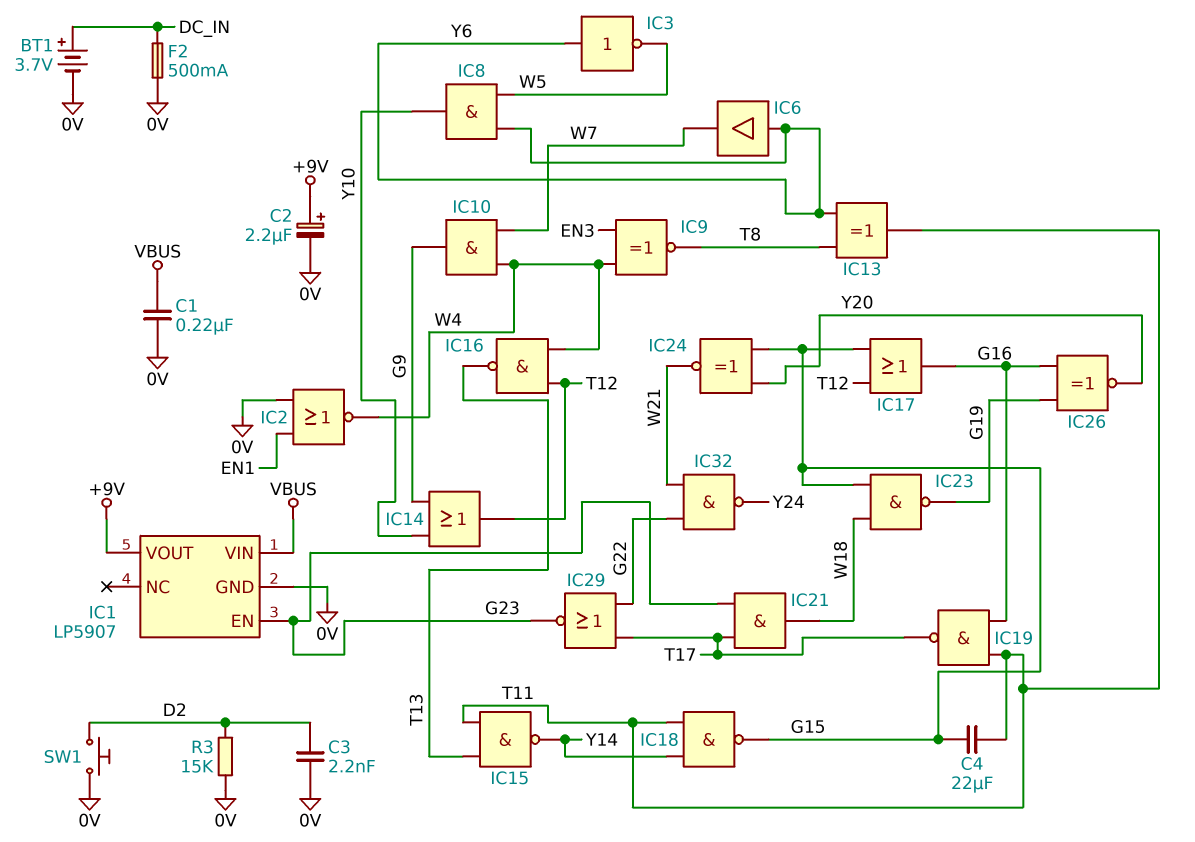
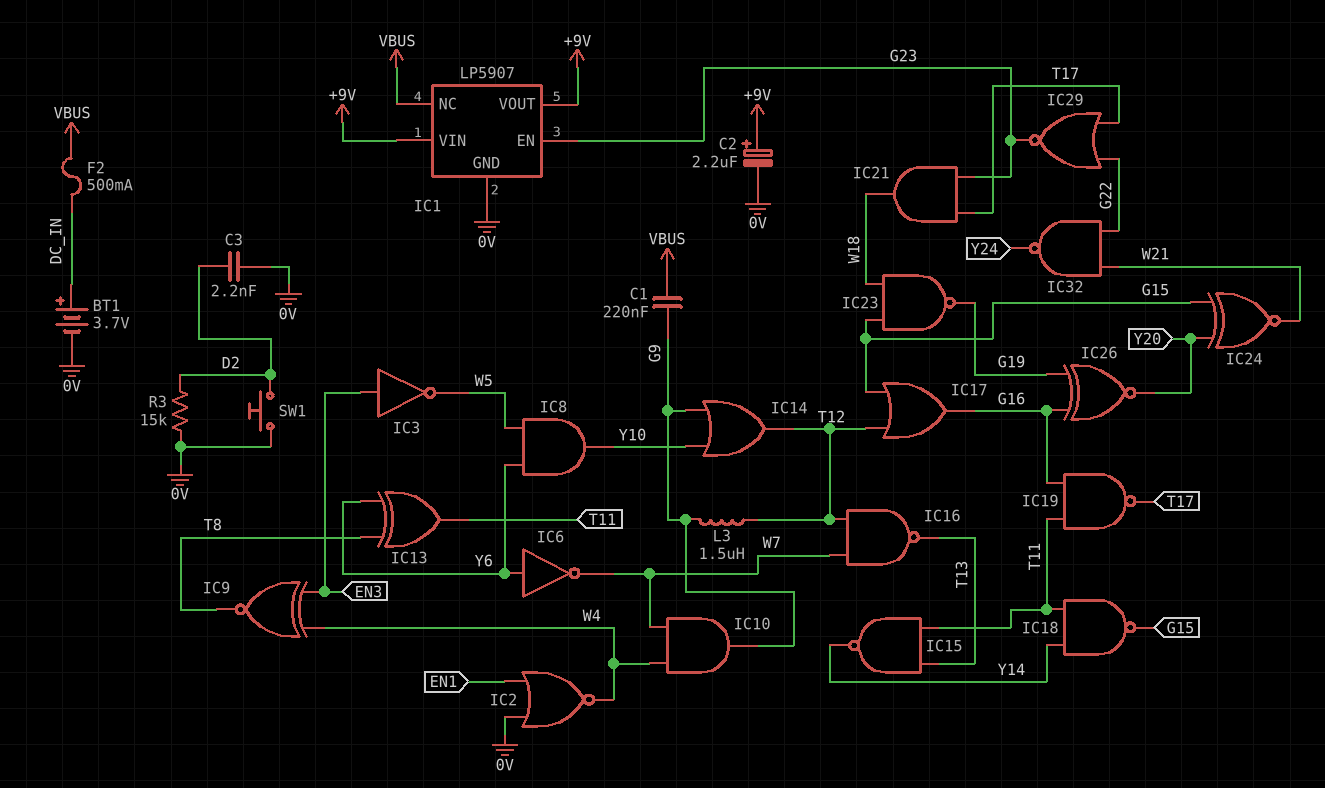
C1: 220nF (0V, VBUS) -> 220nF (G9, VBUS)
C4: 22uF (G15, T11) -> none
F2: 500mA (0V, DC_IN) -> 500mA (DC_IN, VBUS)
IC1 pin NC: none -> VBUS
IC1 pin VIN: VBUS -> +9V
IC3: NOT (in Y6, out W5) -> NOT (in EN3, out W5)
IC6: buffer (in Y6, out W7) -> NOT (in Y6, out W7)
IC16: NAND (in T12, in W4, out T13) -> NAND (in T12, in W7, out T13)
L3: none -> 1.5uH (G9, T12)

